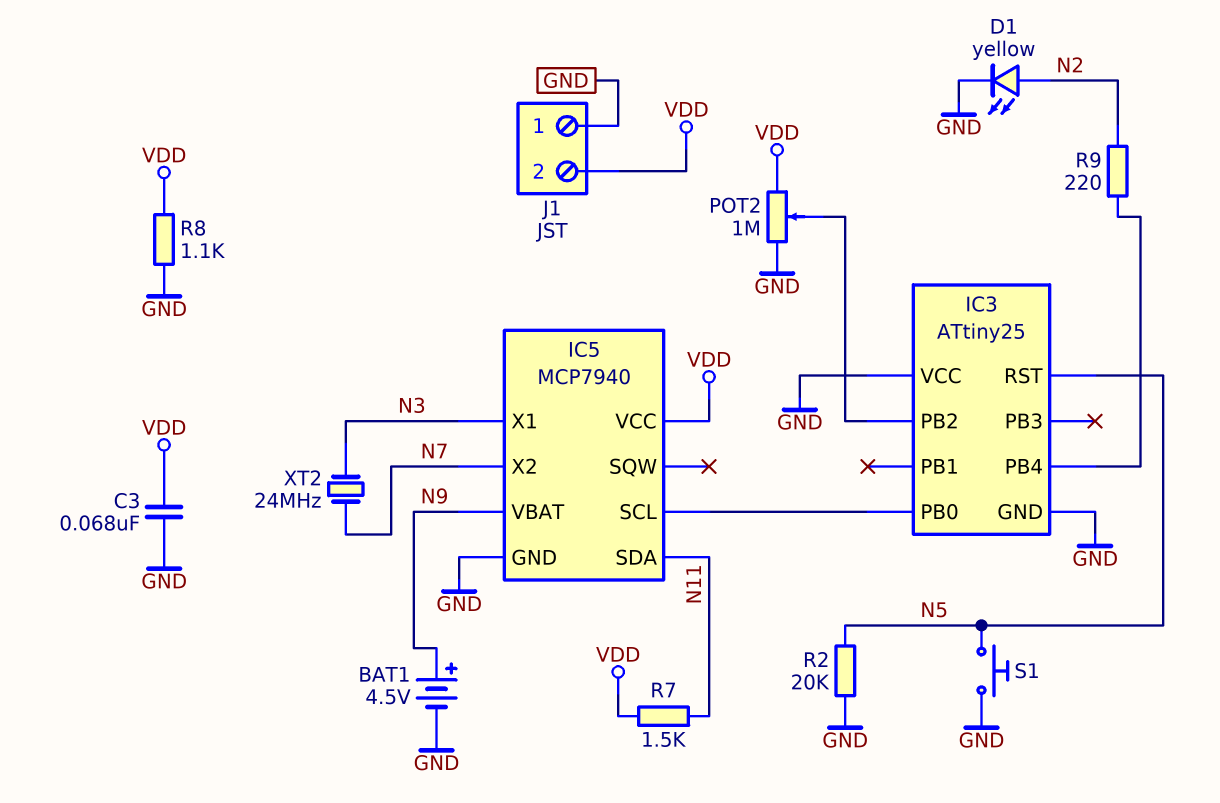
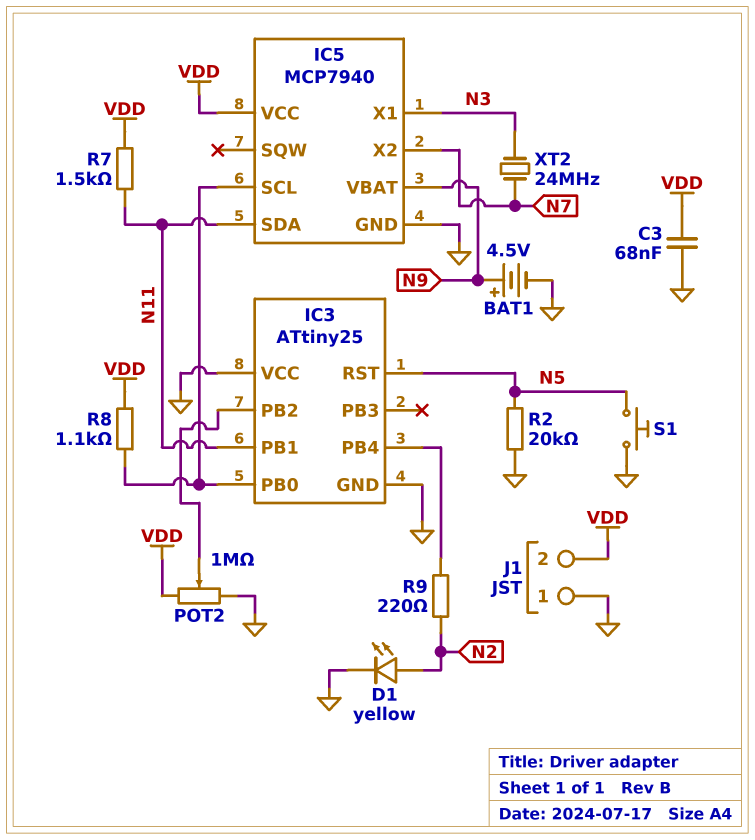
IC3 pin PB1: none -> N11
R8: 1.1k (GND, VDD) -> 1.1k (IC3/PB0, VDD)

